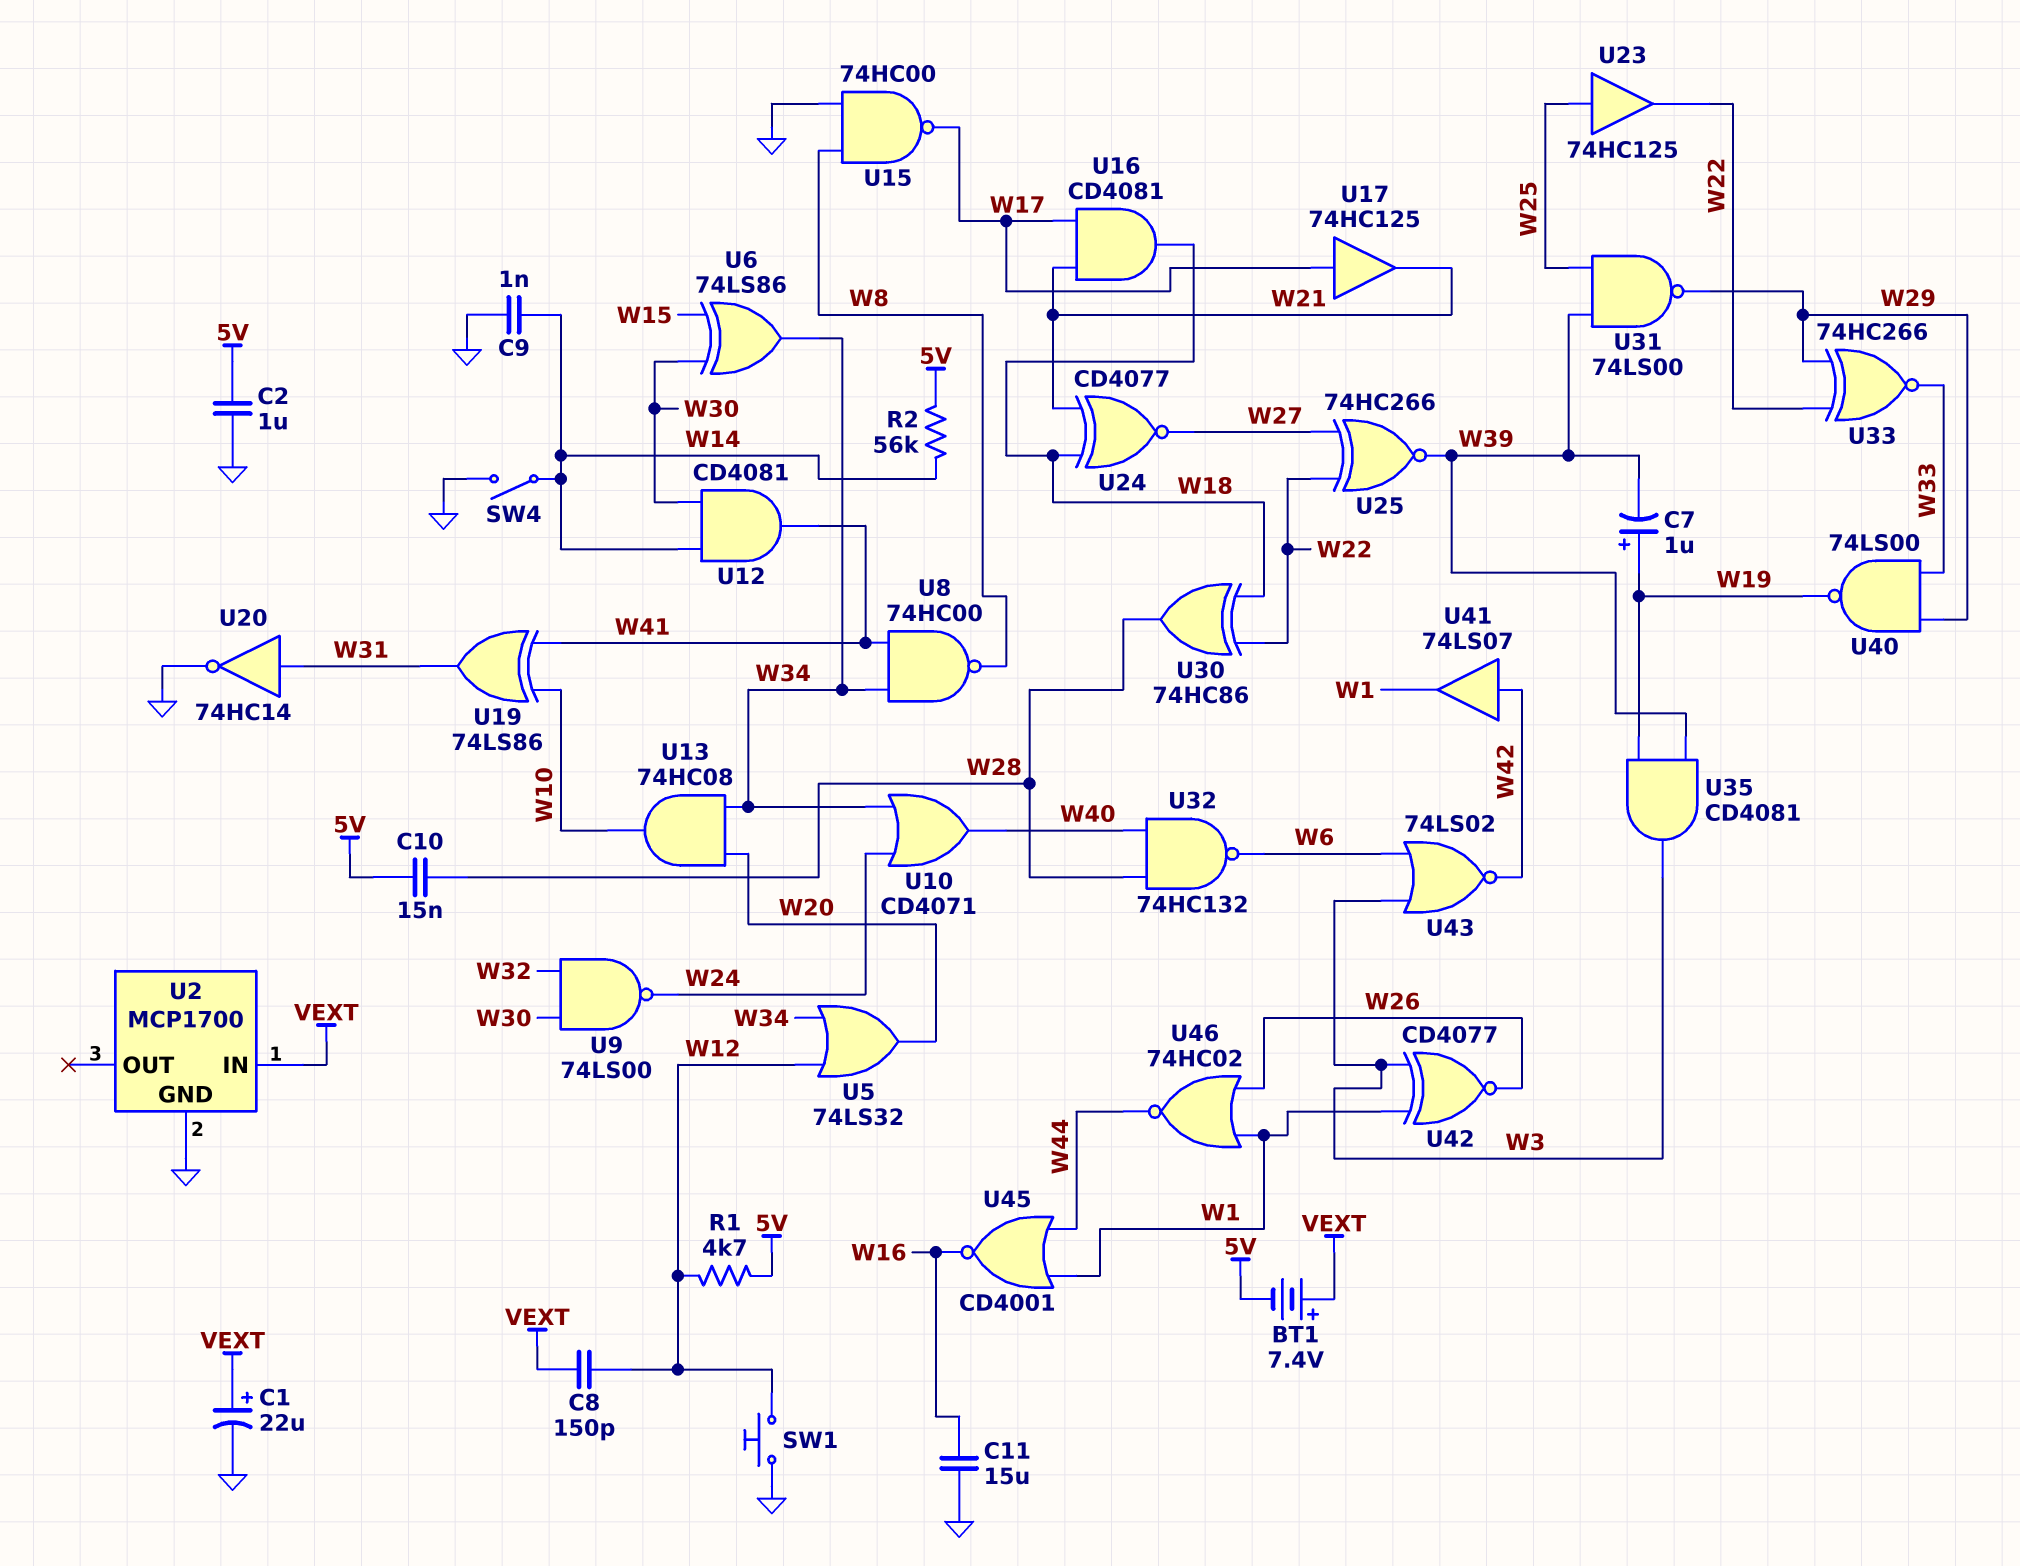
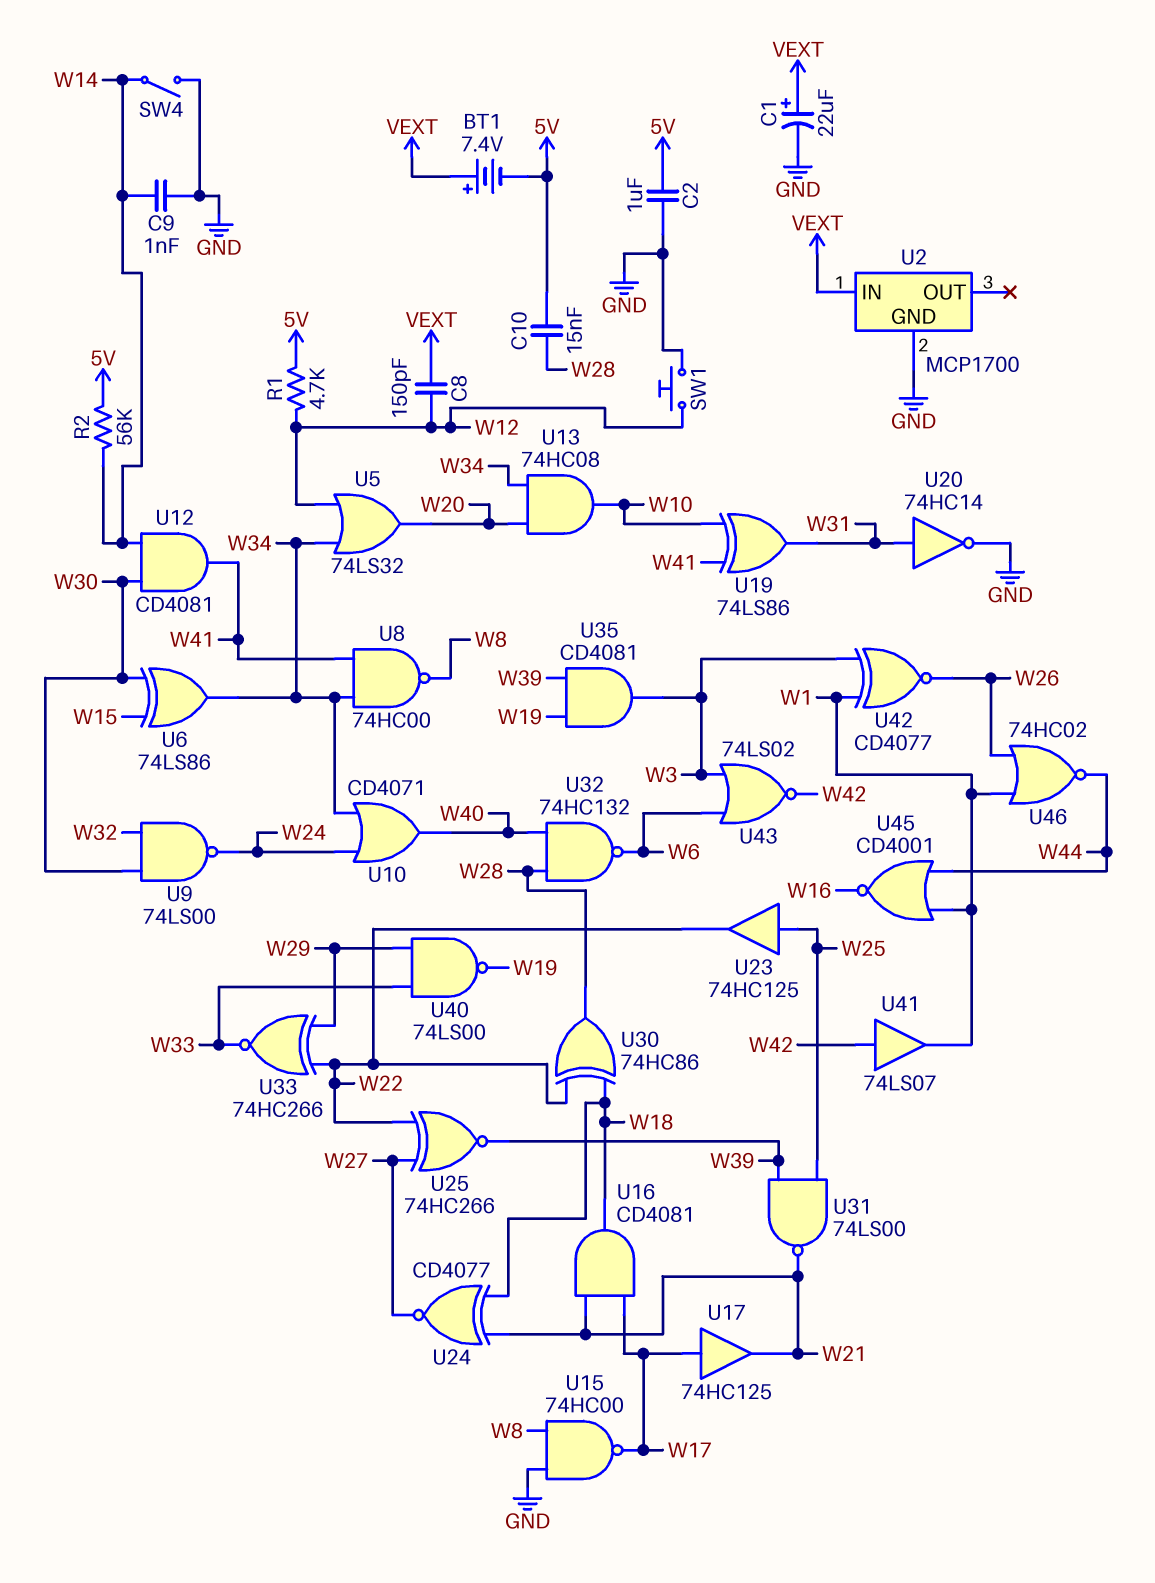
C7: 1uF (plus W19, minus W39) -> none
C11: 15uF (GND, W16) -> none
U31: NAND 74LS00 (in W25, in W39, out W29) -> NAND 74LS00 (in W25, in W39, out W21)

